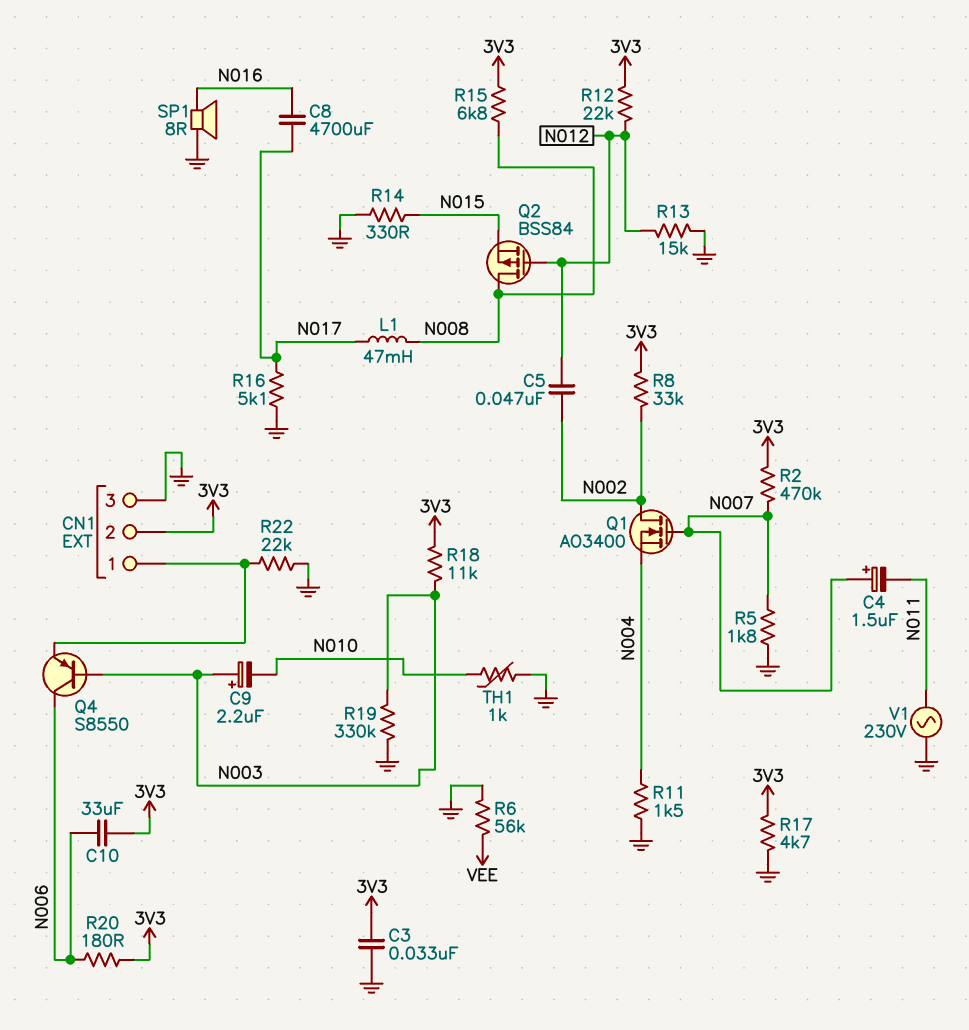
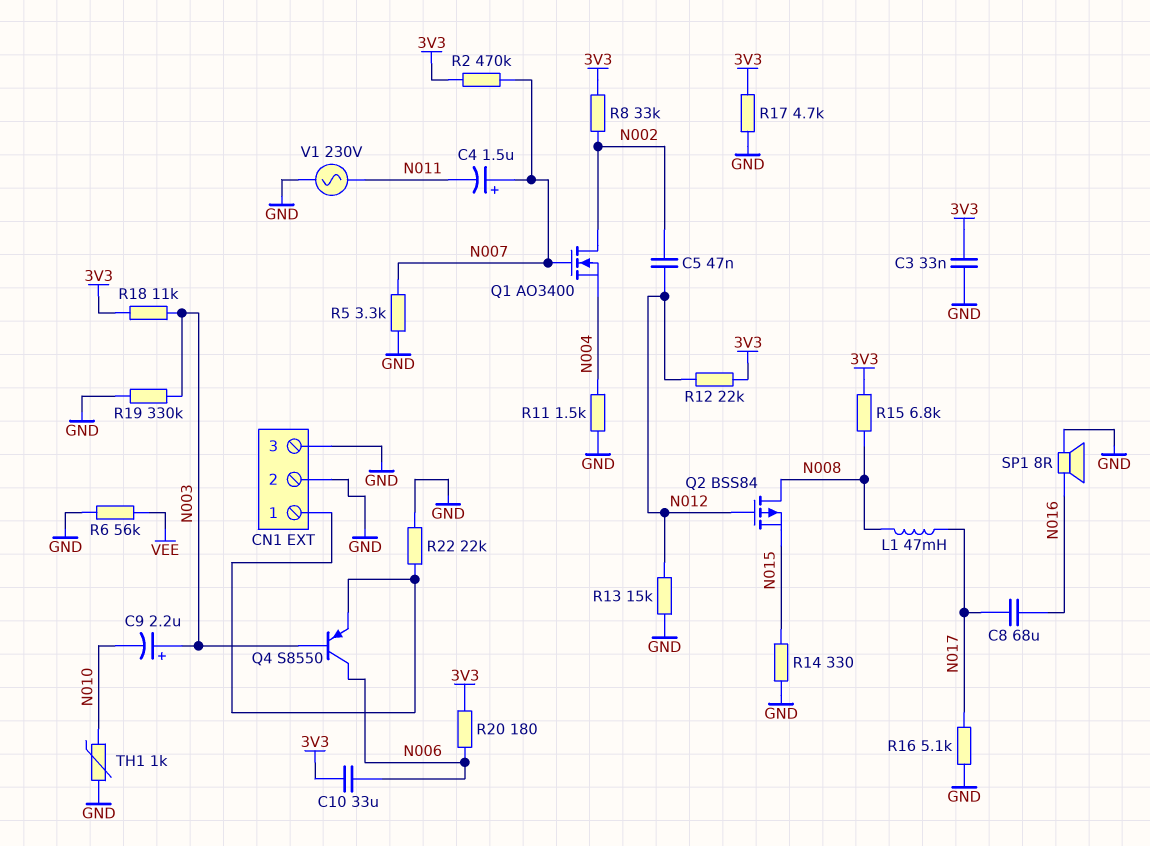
C8: 4700uF (N016, N017) -> 68uF (N016, N017)
CN1 pin 2: 3V3 -> GND
R5: 1.8k (GND, N007) -> 3.3k (GND, N007)

